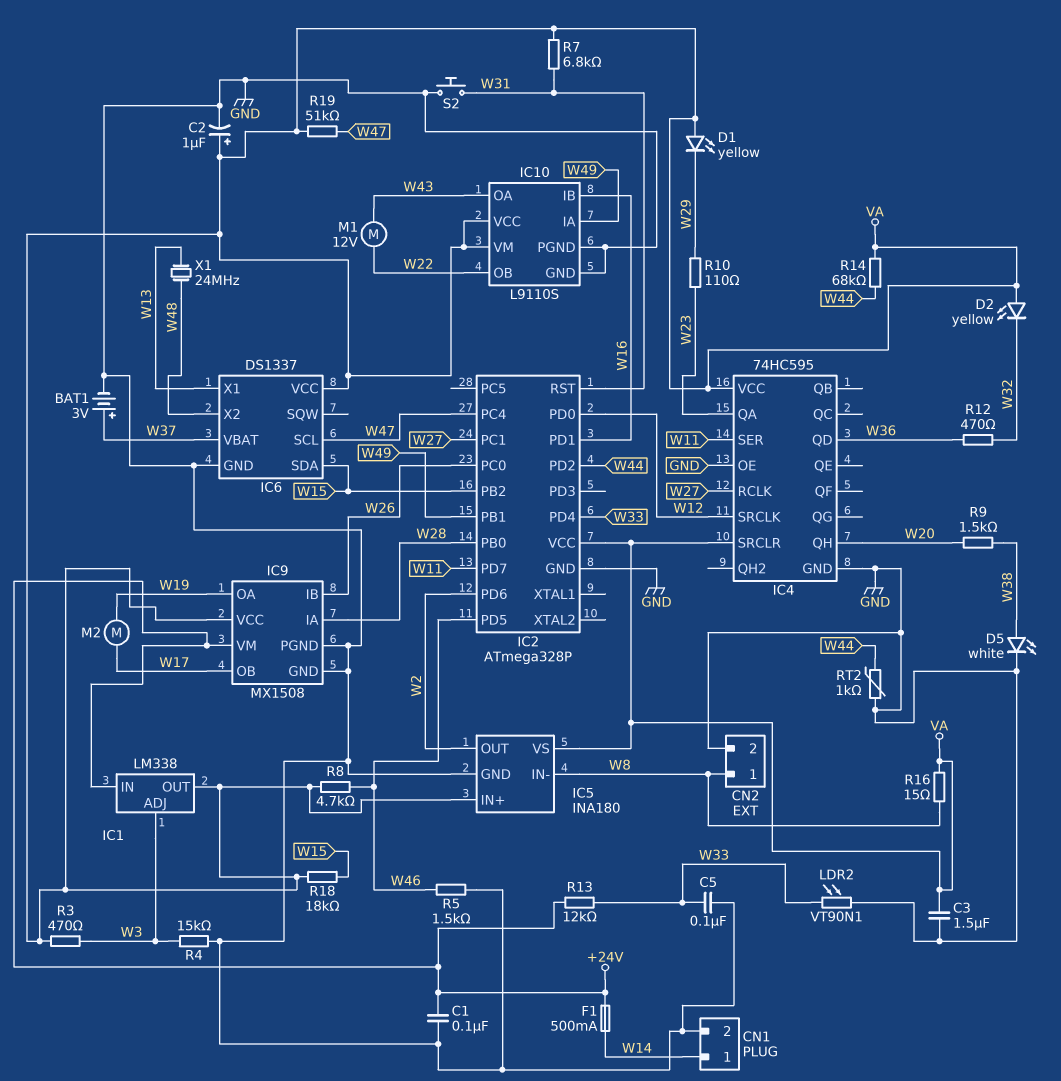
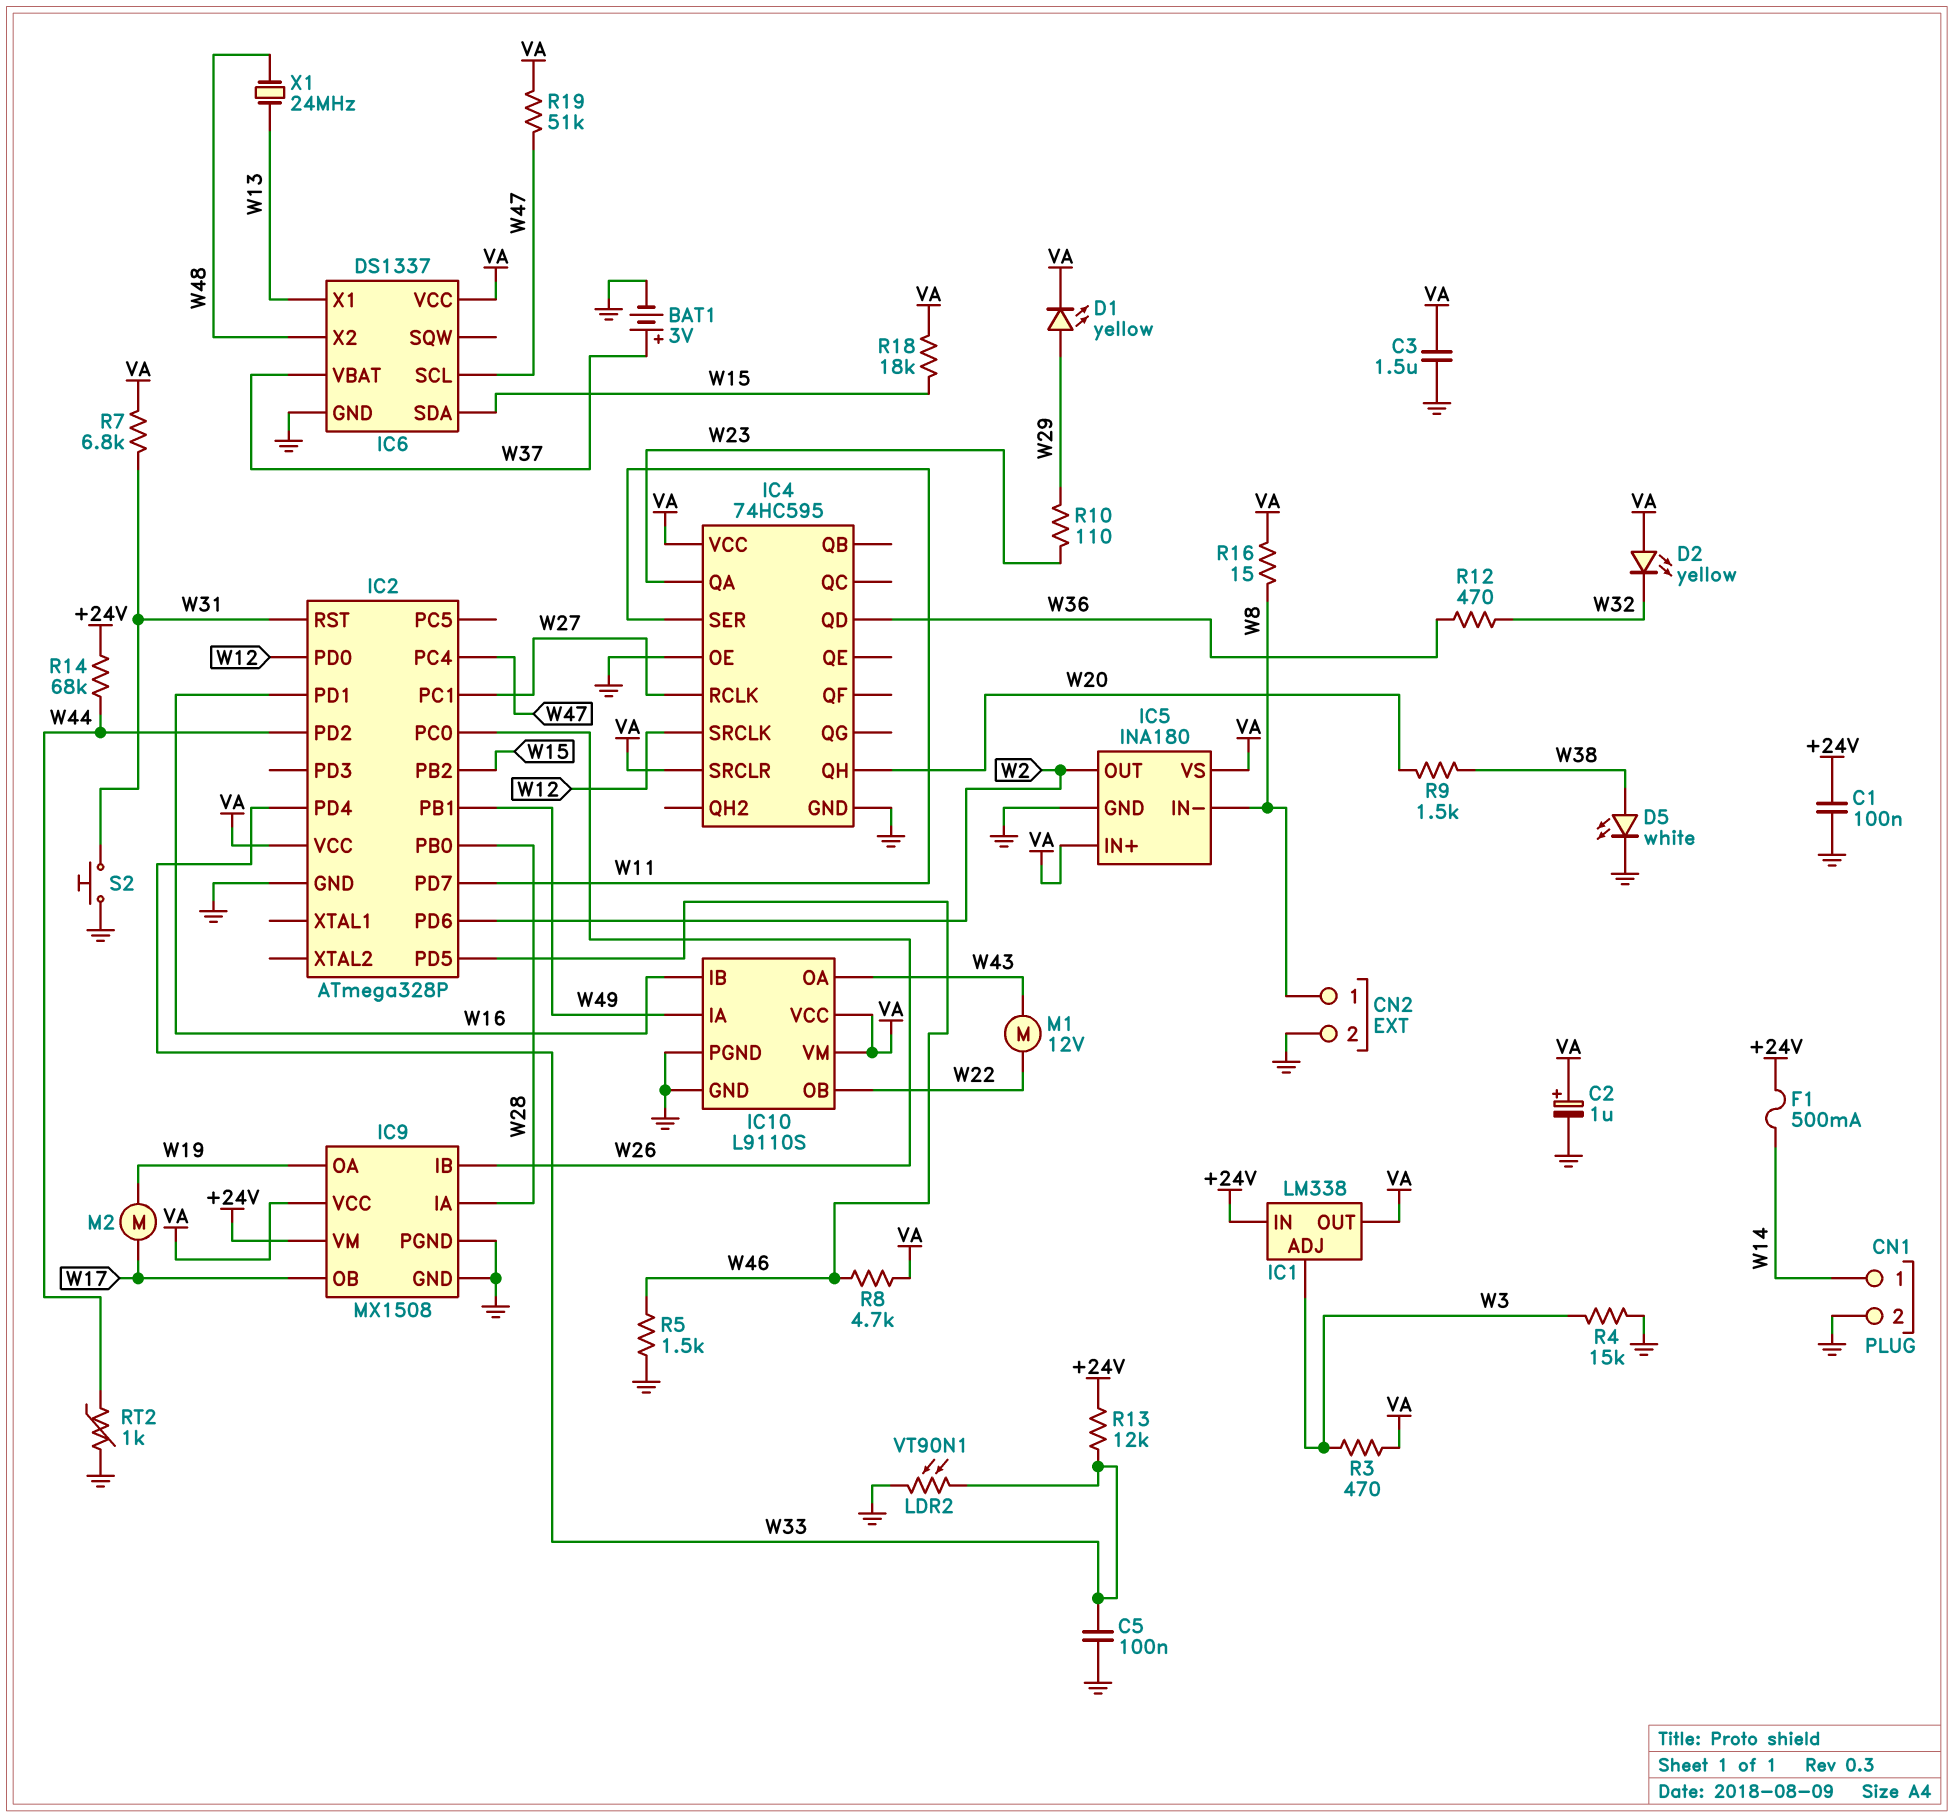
D1: LED yellow (A VA, K W29) -> LED yellow (A W29, K VA)
R14: 68k (VA, W44) -> 68k (+24V, W44)

